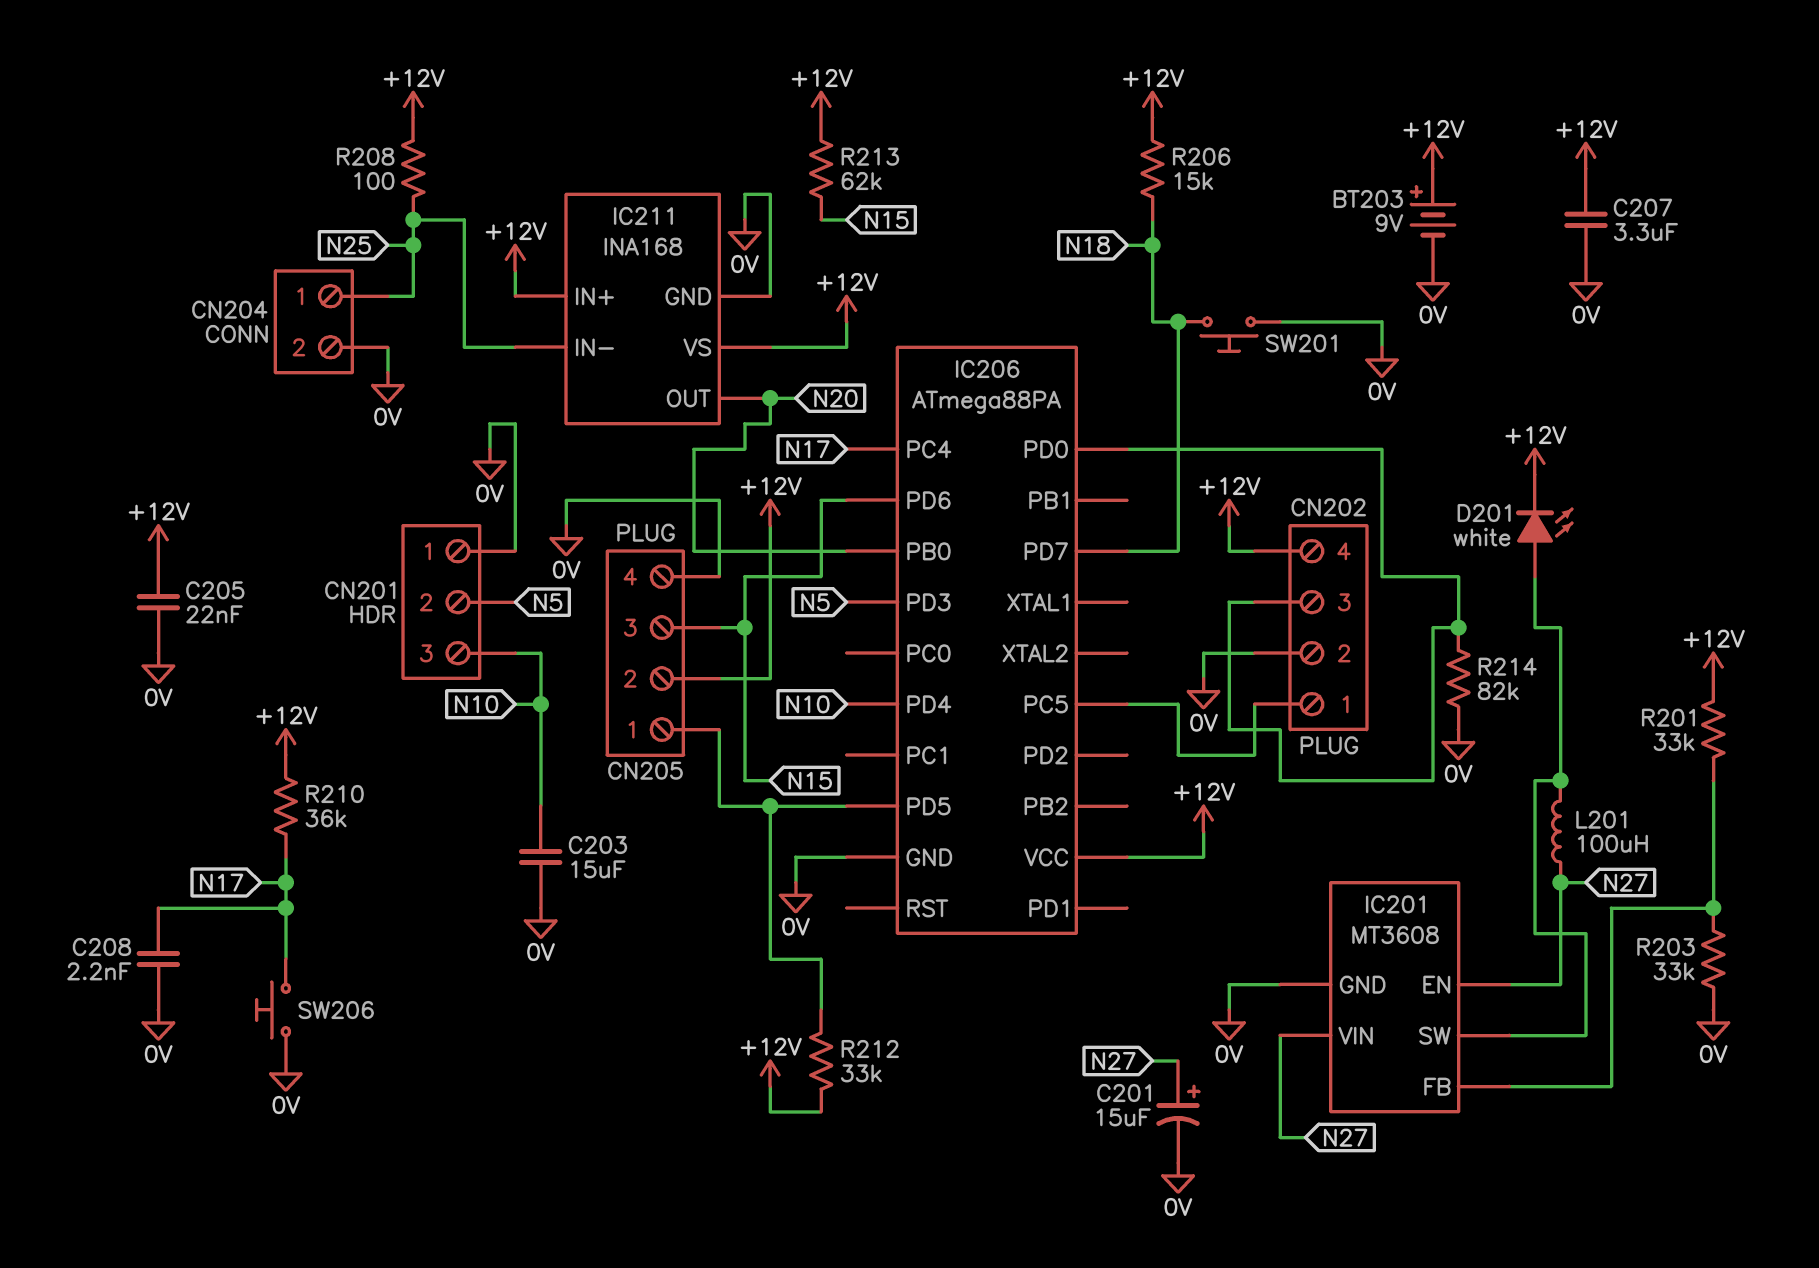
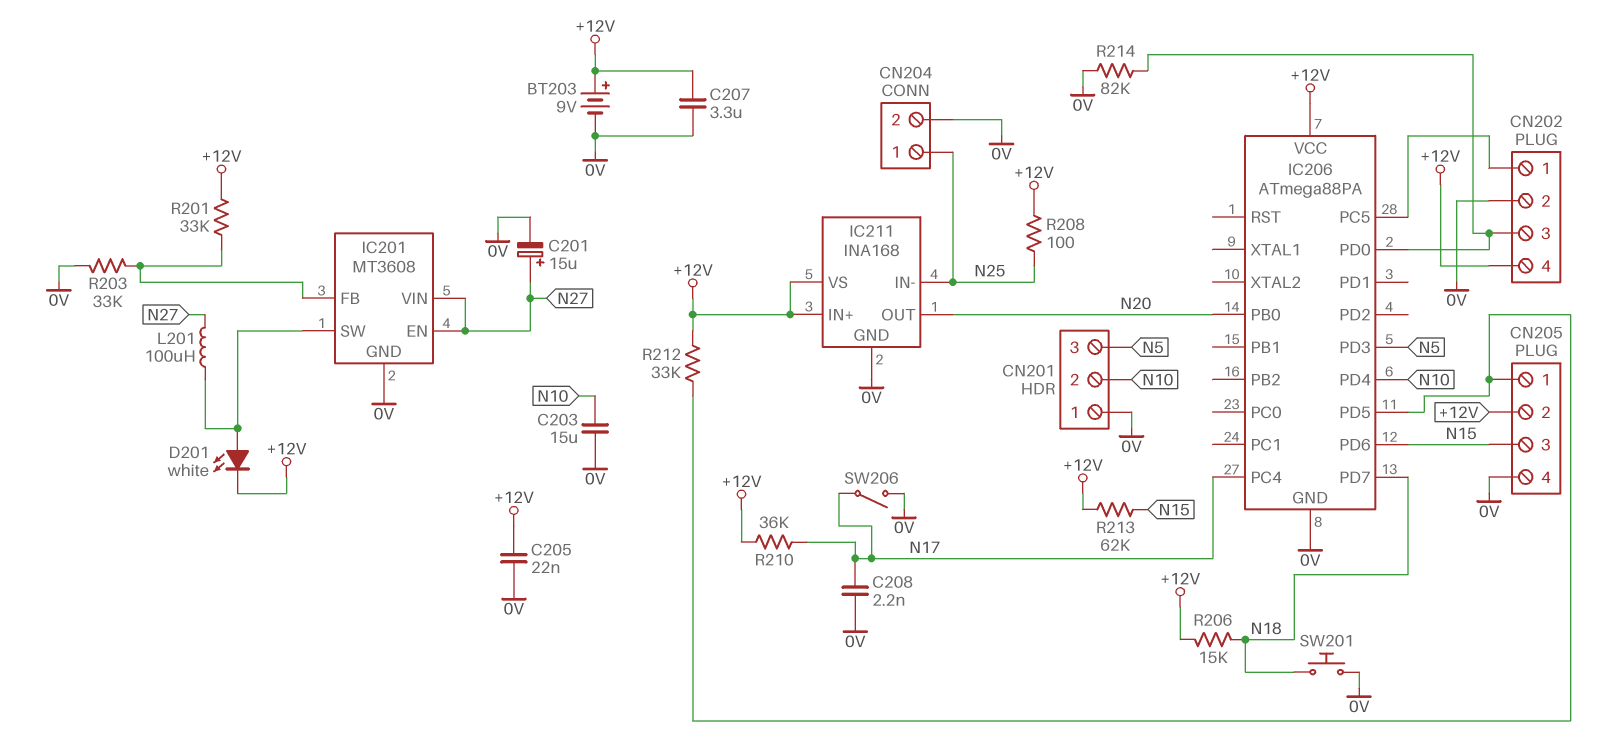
CN201 pin 2: N5 -> N10
CN201 pin 3: N10 -> N5
SW206: button (0V, N17) -> switch (0V, N17)

